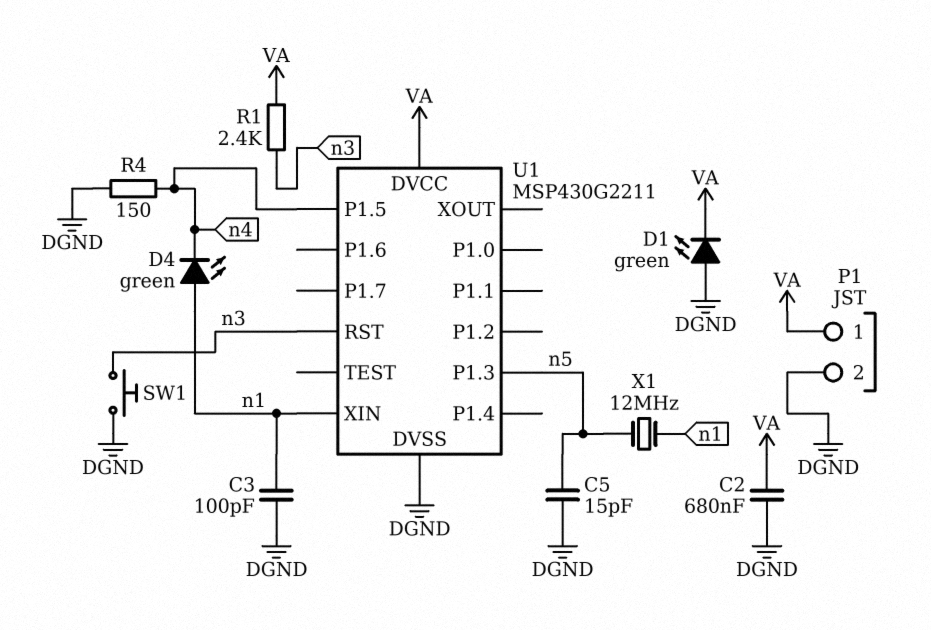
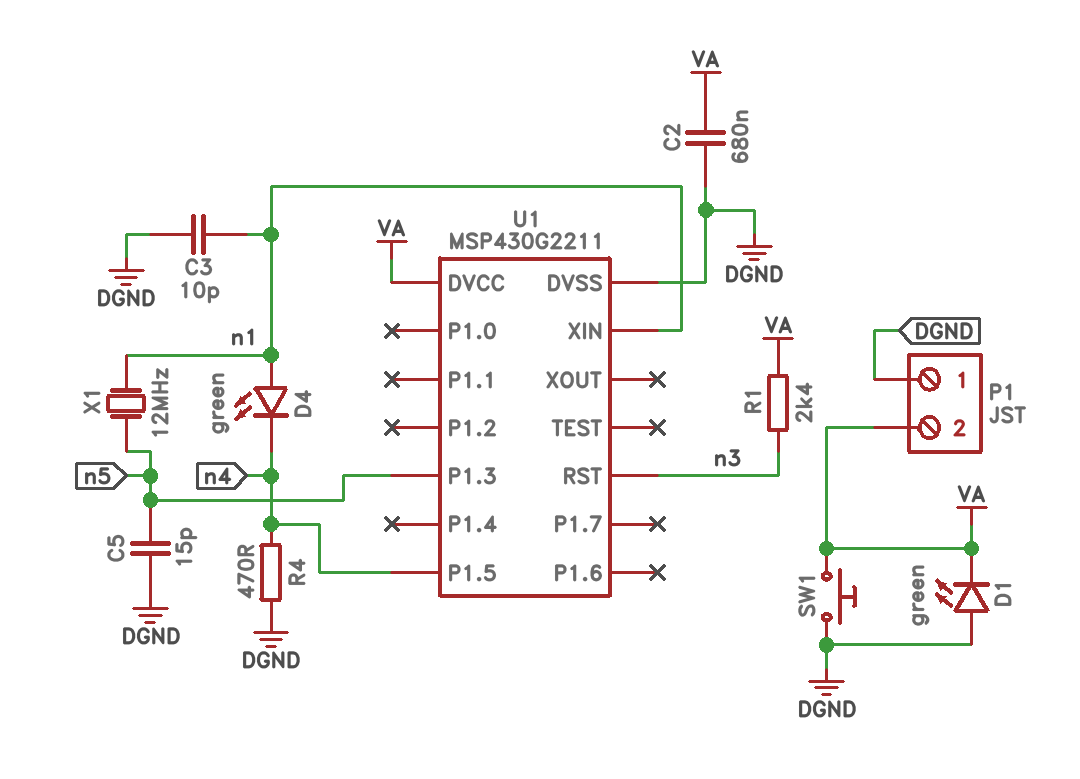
C3: 100pF (DGND, n1) -> 10pF (DGND, n1)
P1 pin 1: VA -> DGND
P1 pin 2: DGND -> VA
R4: 150 (DGND, n4) -> 470 (DGND, n4)
SW1: button (DGND, n3) -> button (DGND, VA)

